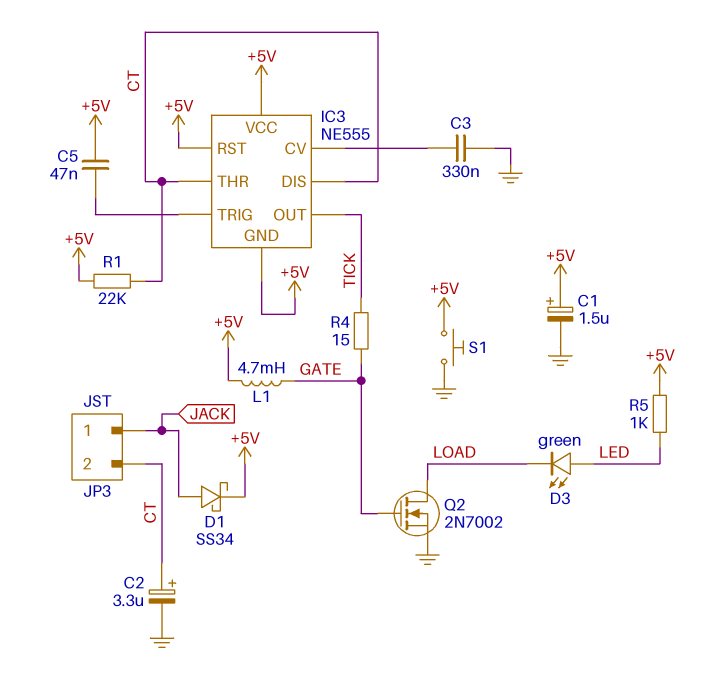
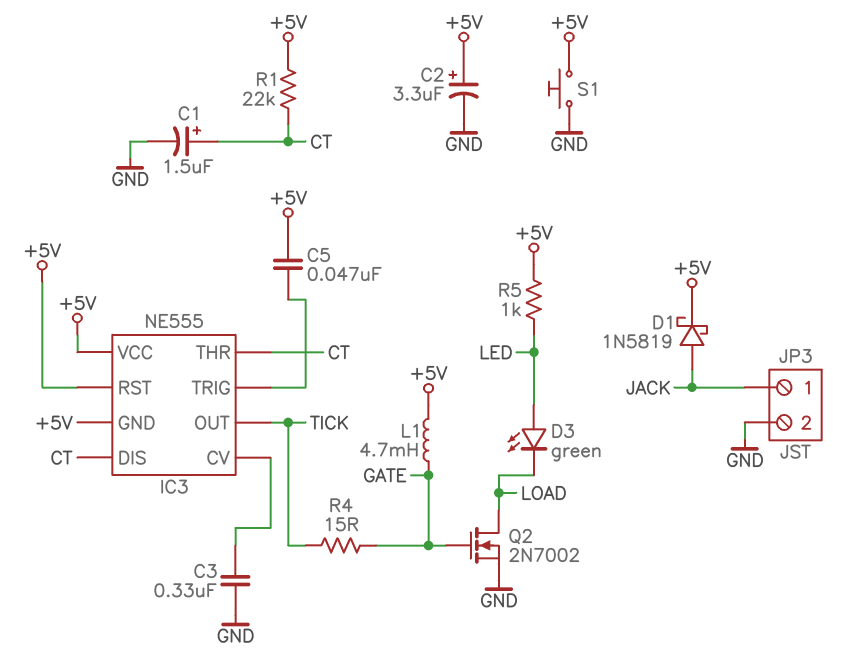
C1: 1.5uF (plus +5V, minus GND) -> 1.5uF (plus CT, minus GND)
C2: 3.3uF (plus CT, minus GND) -> 3.3uF (plus +5V, minus GND)
D1: schottky SS34 (A JACK, K +5V) -> schottky 1N5819 (A JACK, K +5V)
JP3 pin 2: CT -> GND

